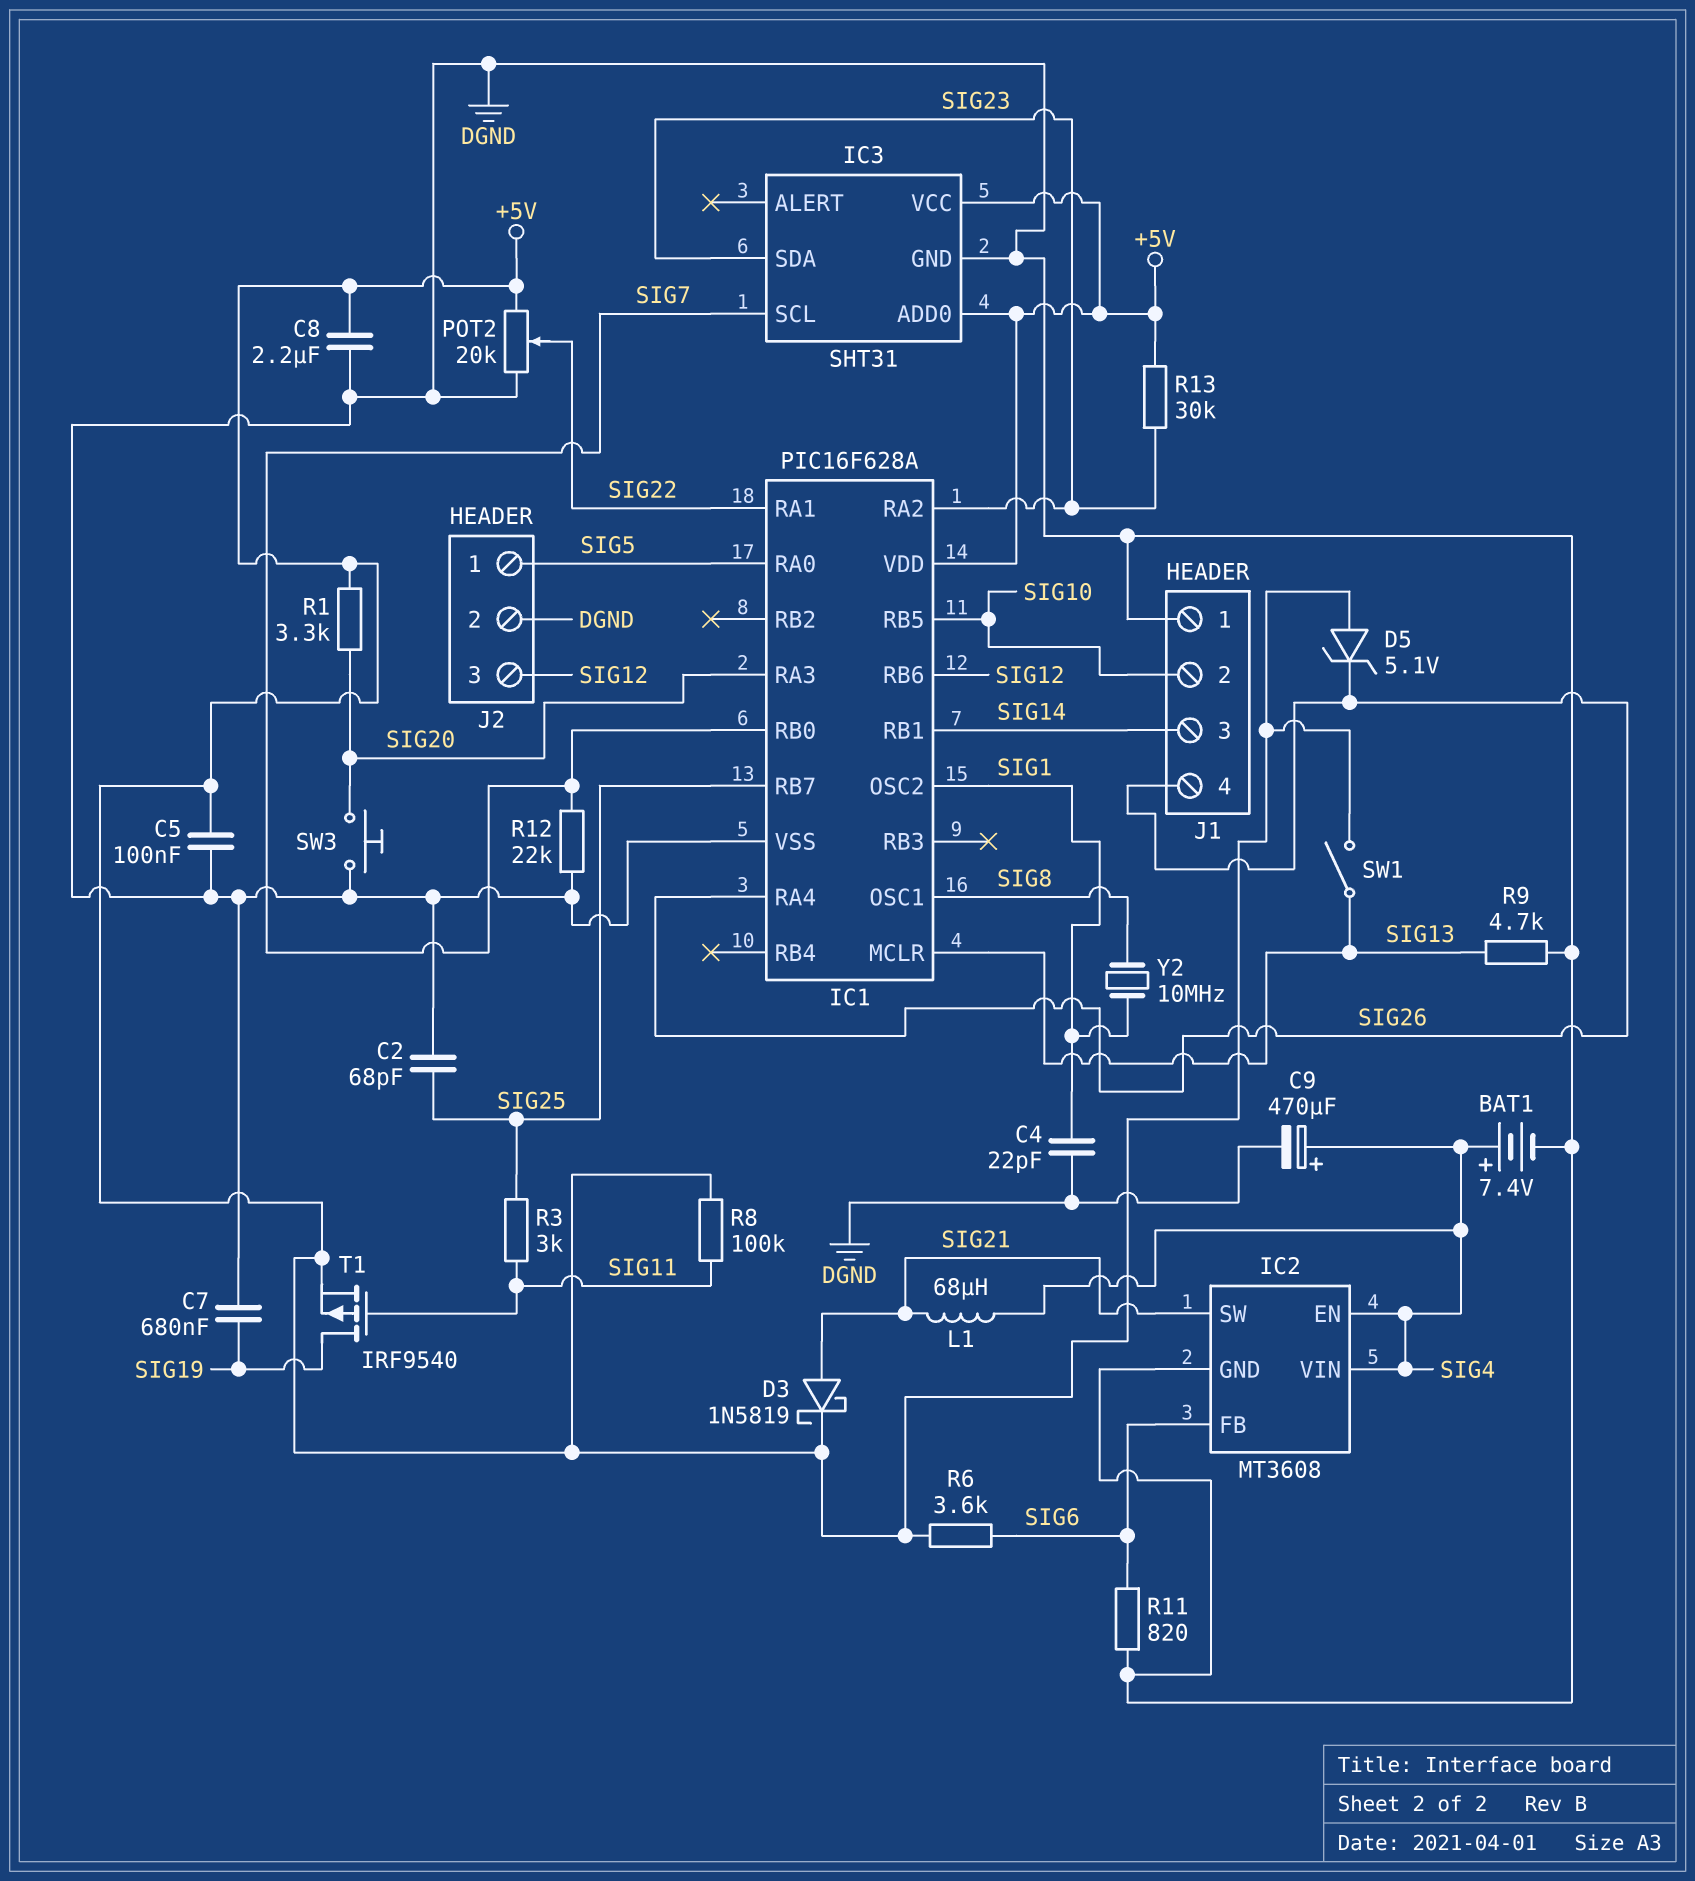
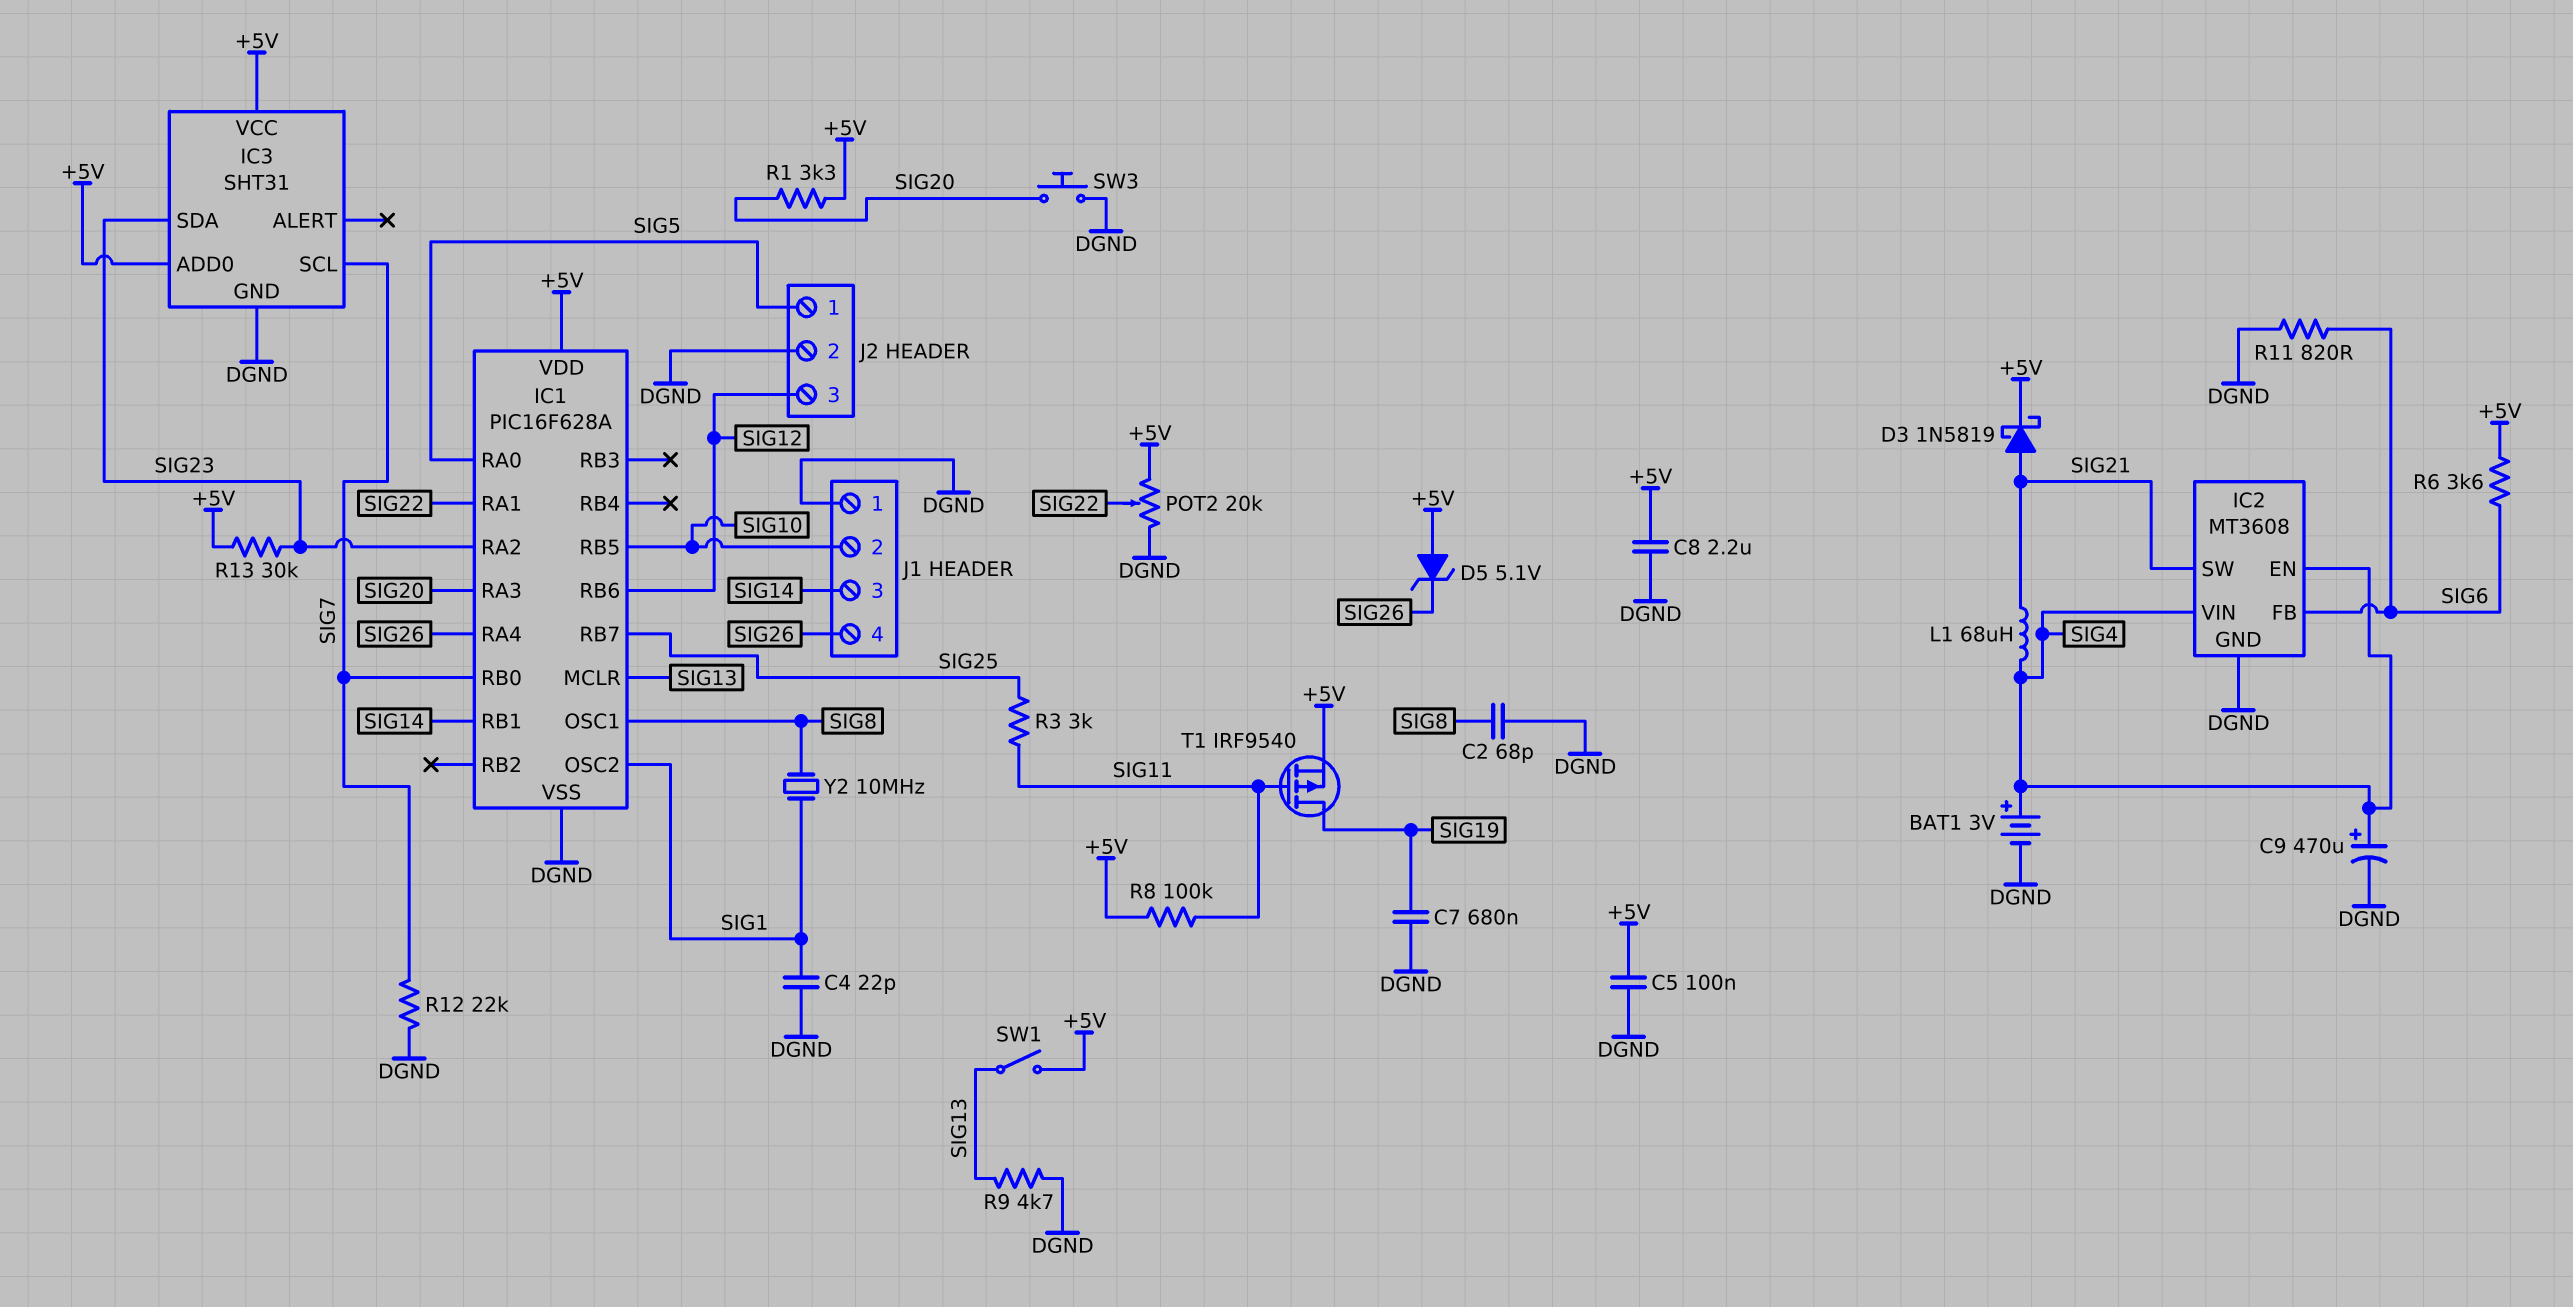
BAT1: 7.4V (plus SIG4, minus DGND) -> 3V (plus SIG4, minus DGND)
C2: 68pF (DGND, SIG25) -> 68pF (DGND, SIG8)

